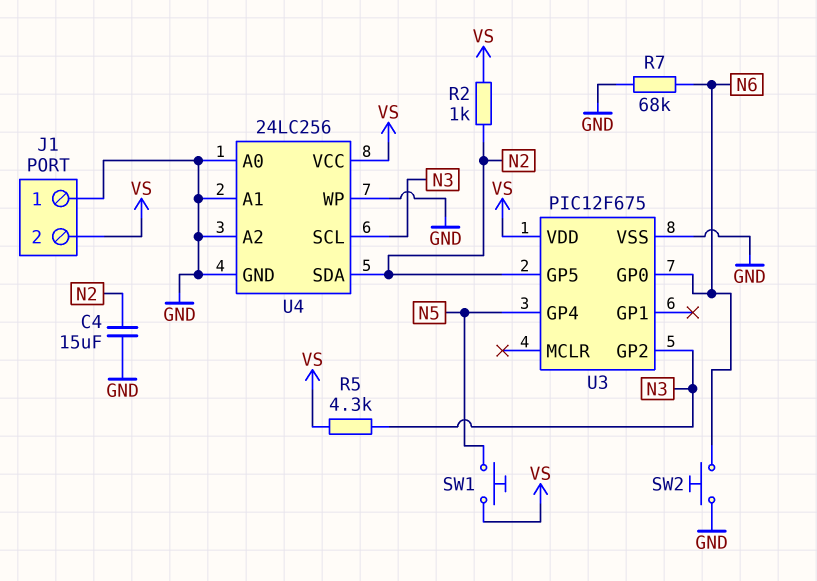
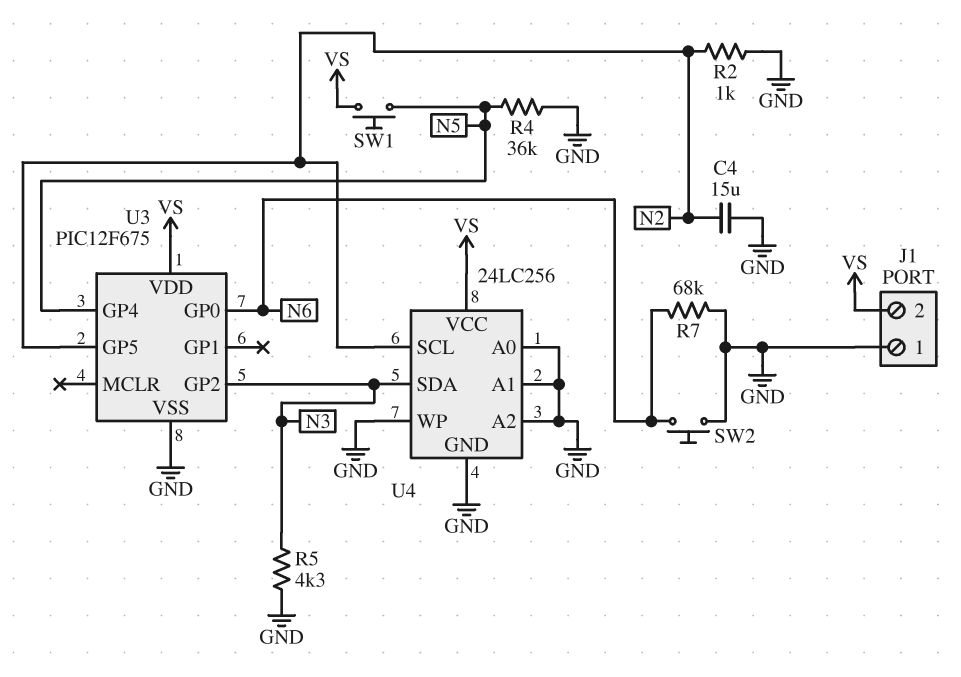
R2: 1k (N2, VS) -> 1k (GND, N2)
R4: none -> 36k (GND, N5)
R5: 4.3k (N3, VS) -> 4.3k (GND, N3)
U4 pin SCL: N3 -> N2
U4 pin SDA: N2 -> N3

